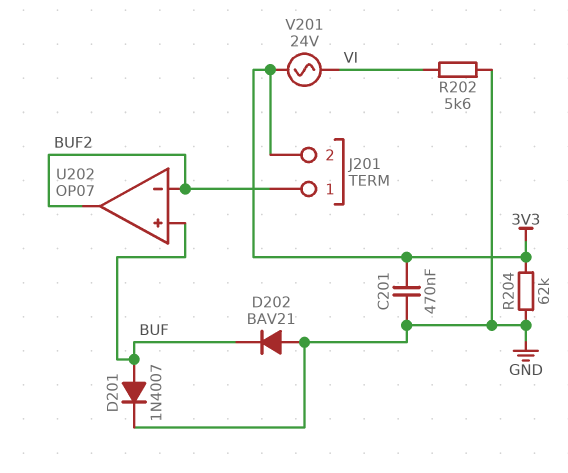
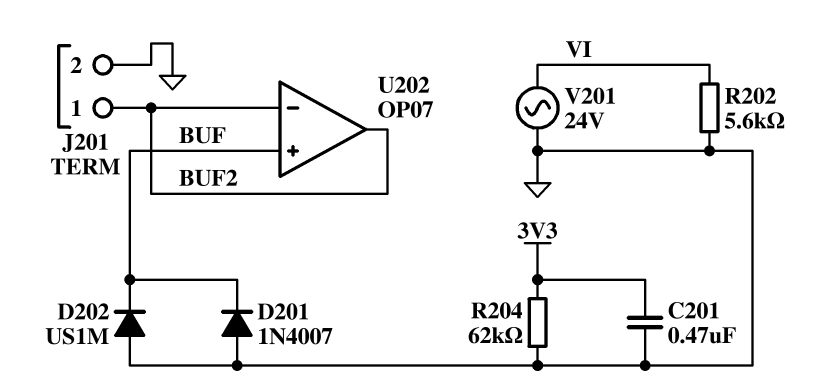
D201: diode 1N4007 (A BUF, K GND) -> diode 1N4007 (A GND, K BUF)
D202: diode BAV21 (A GND, K BUF) -> diode US1M (A GND, K BUF)
J201 pin 2: 3V3 -> GND
V201: AC 24V (3V3, VI) -> AC 24V (GND, VI)

